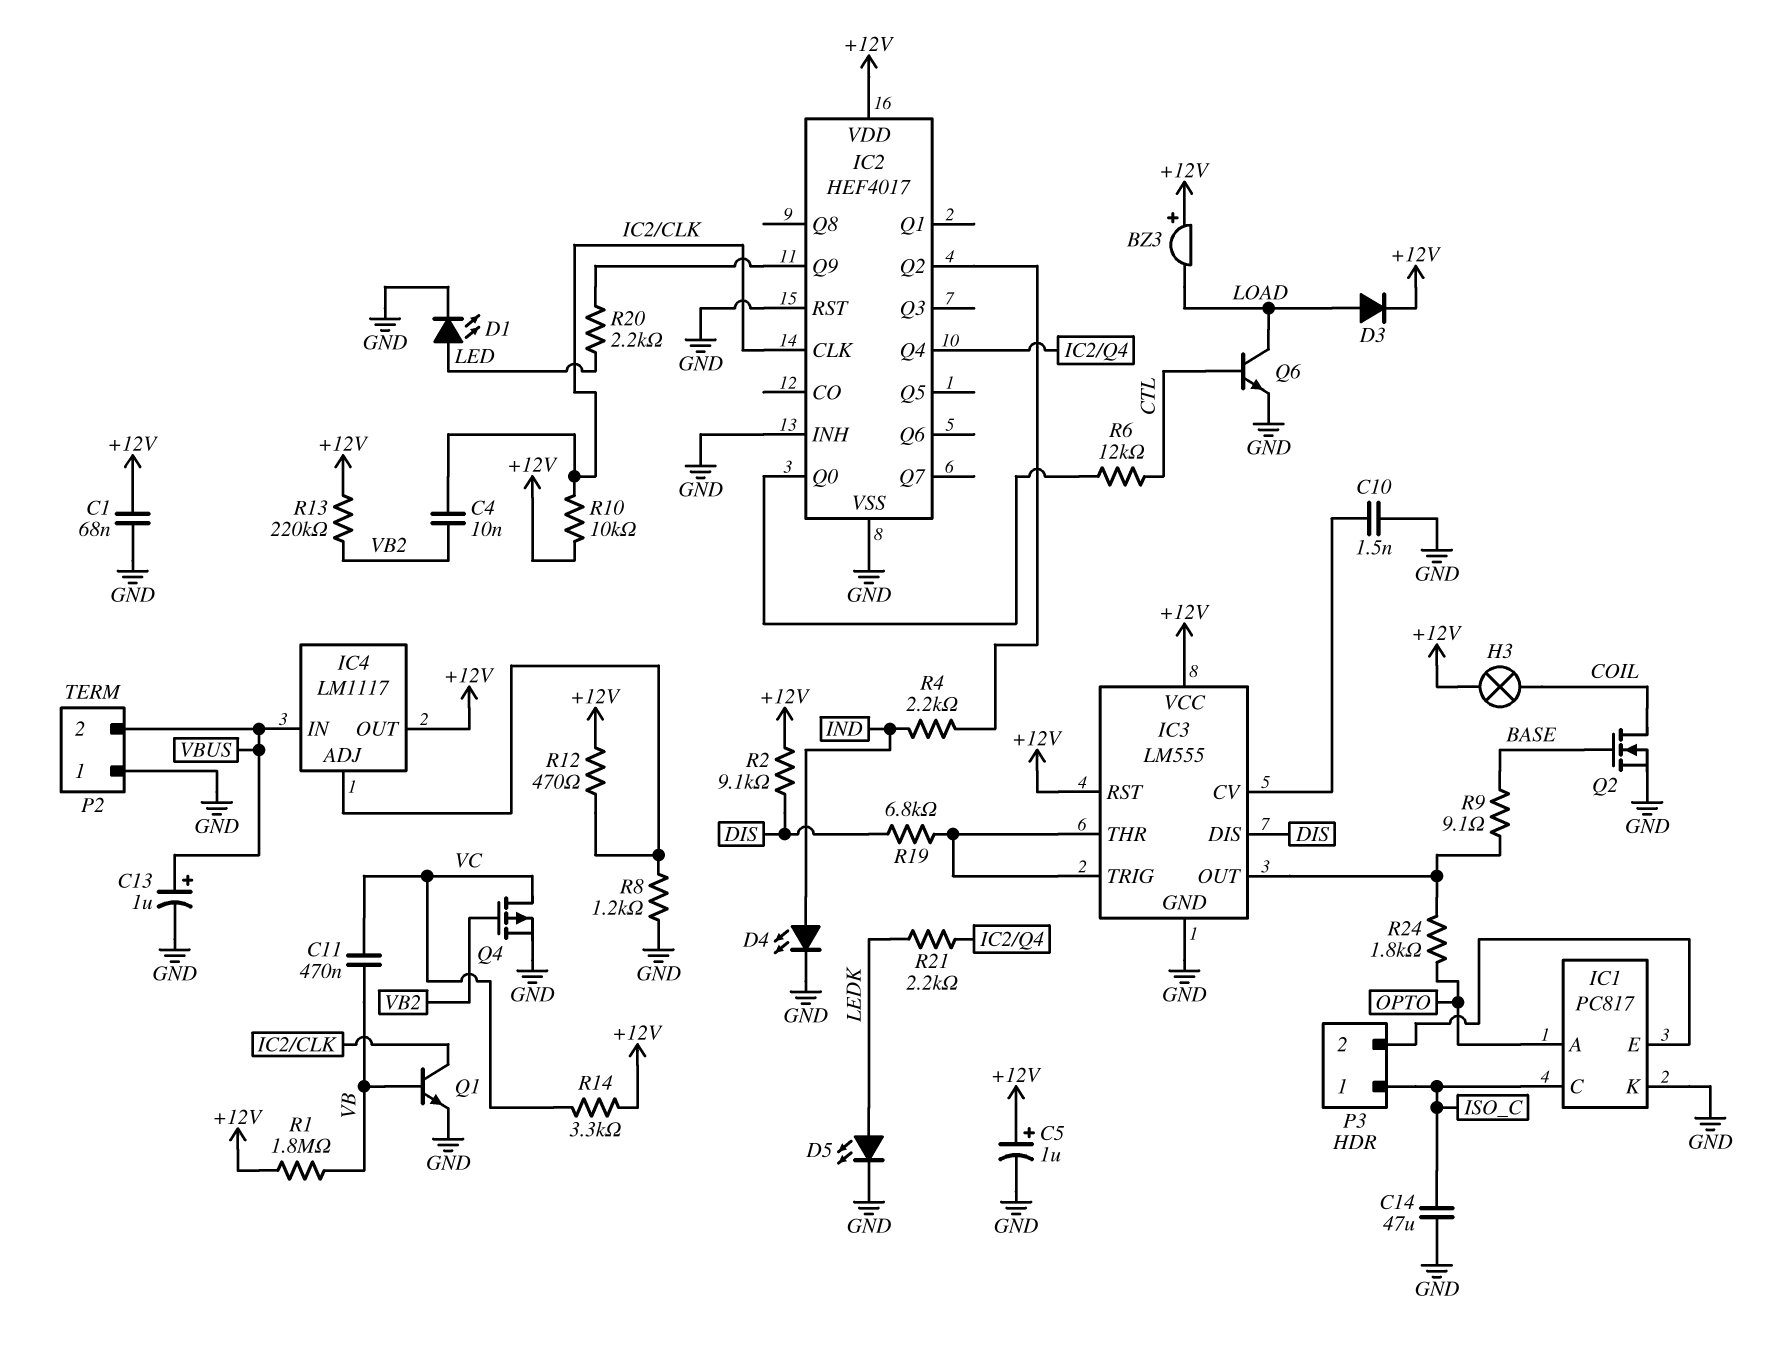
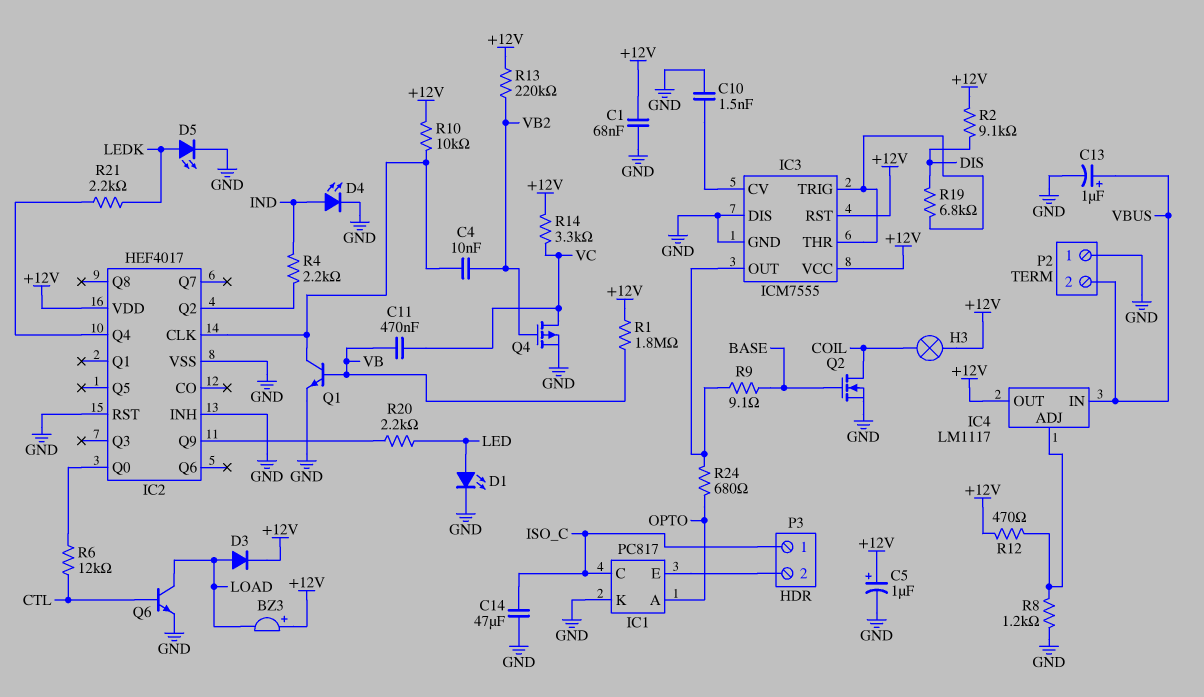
IC3: LM555 -> ICM7555
IC3 pin DIS: DIS -> GND
R24: 1.8k (IC3/OUT, OPTO) -> 680 (IC3/OUT, OPTO)

